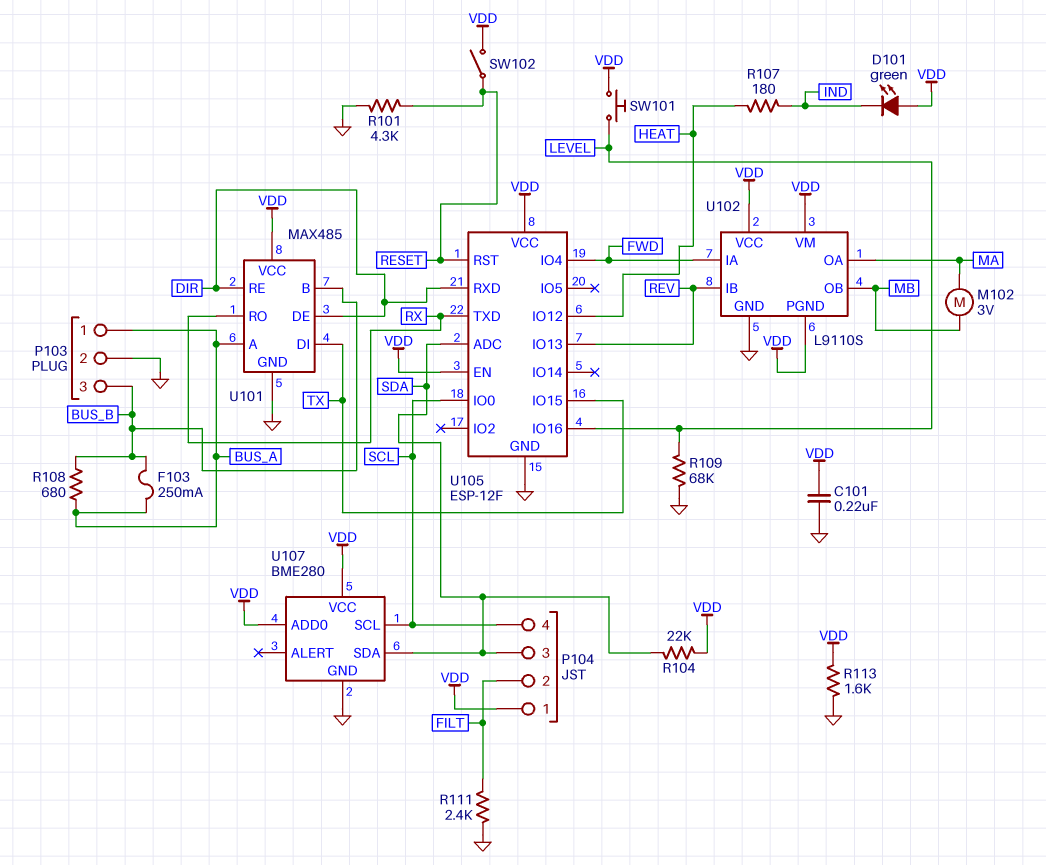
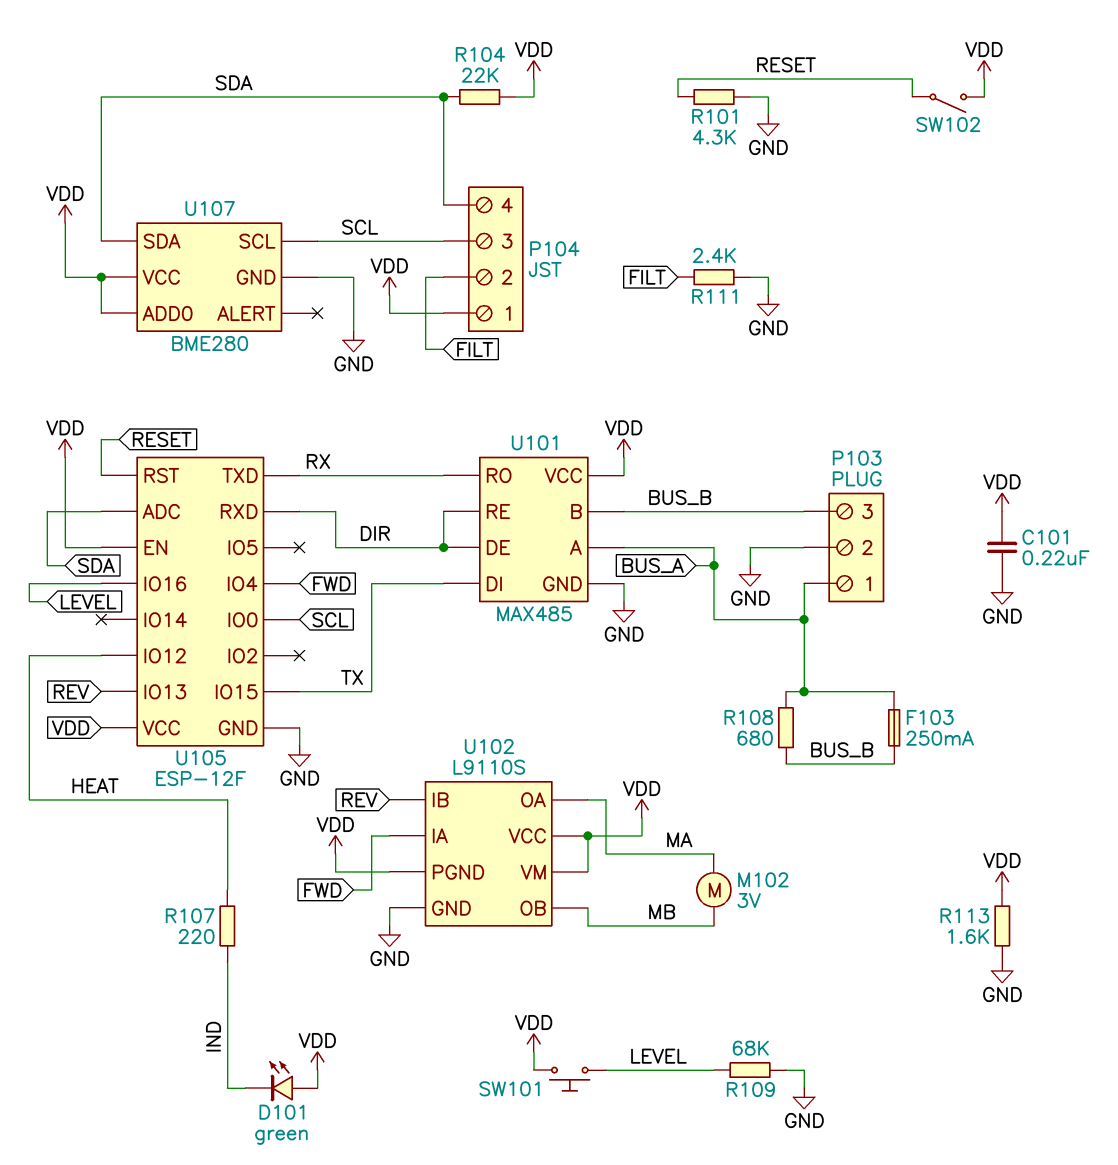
P104 pin 3: SDA -> SCL
P104 pin 4: SCL -> SDA
R107: 180 (HEAT, IND) -> 220 (HEAT, IND)

